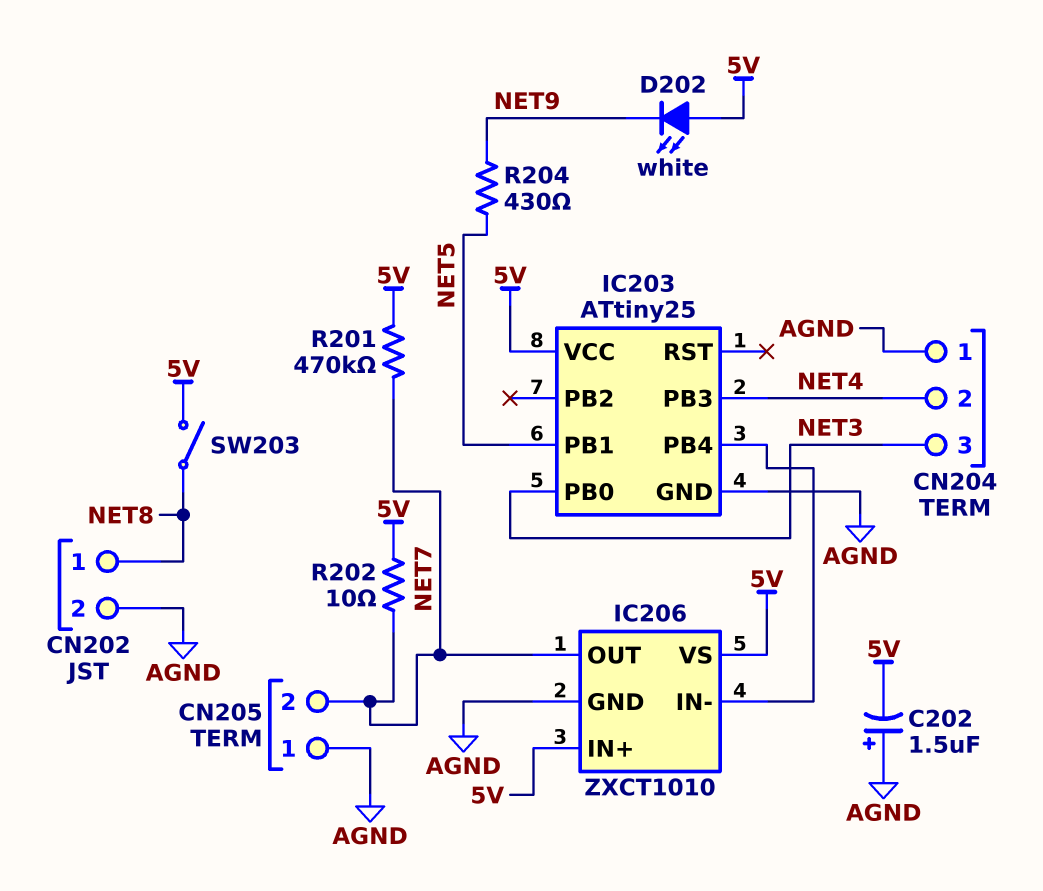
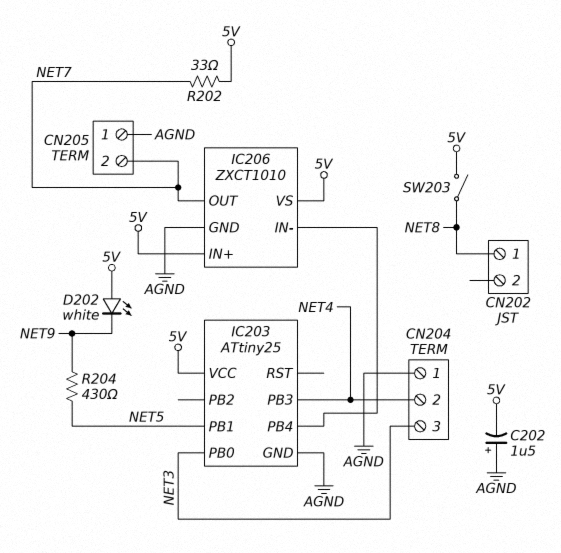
CN202 pin 2: AGND -> none
R201: 470k (5V, NET7) -> none
R202: 10 (5V, NET7) -> 33 (5V, NET7)

